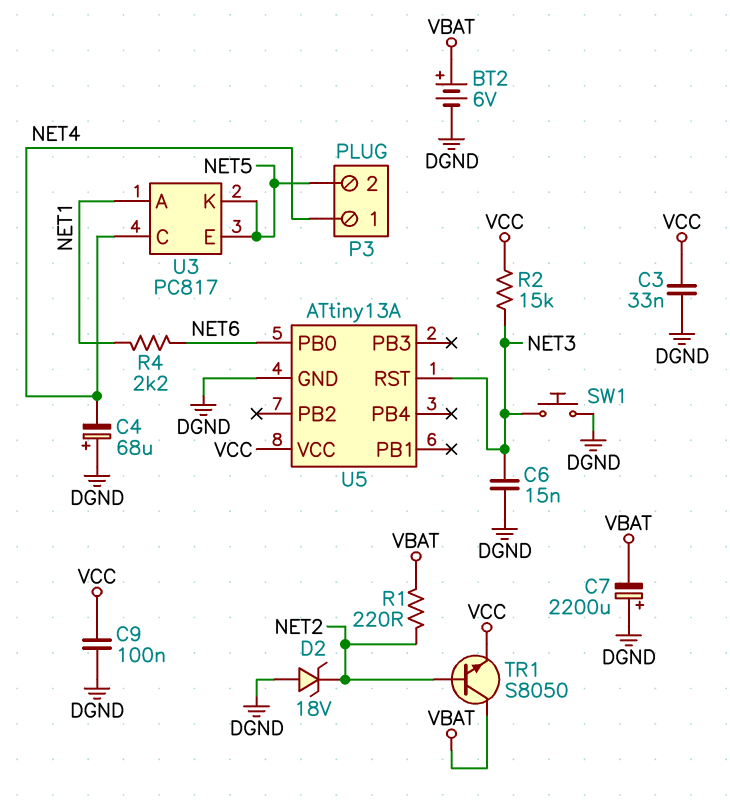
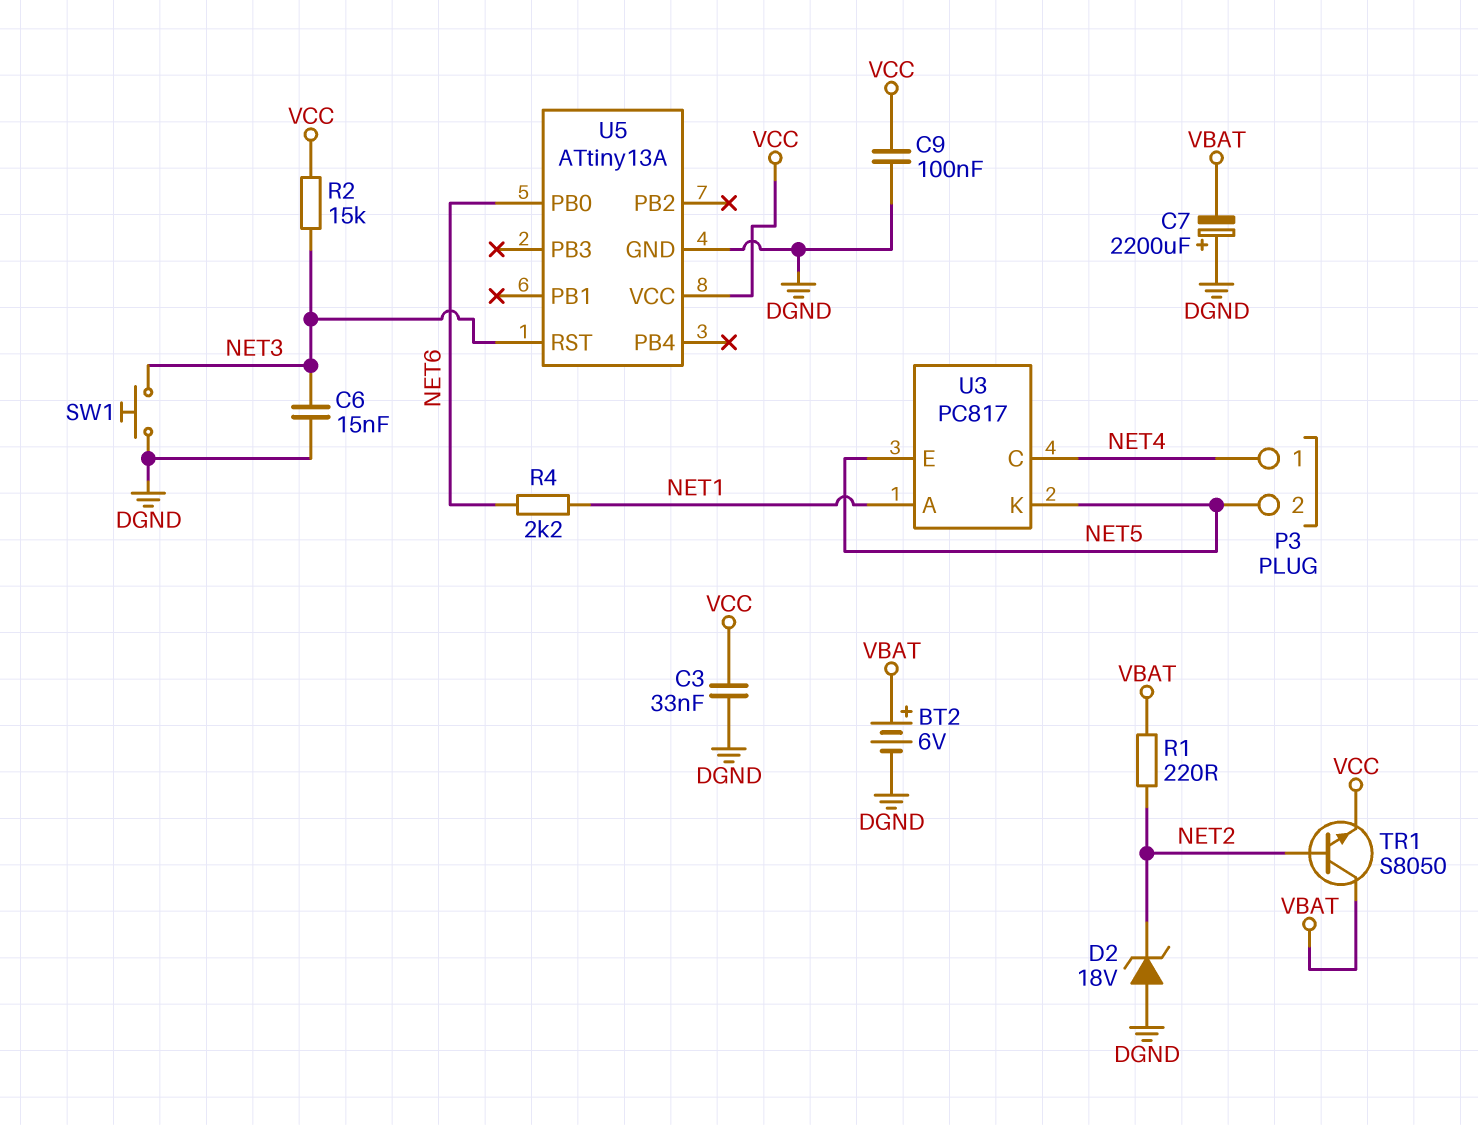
C4: 68uF (plus DGND, minus NET4) -> none

